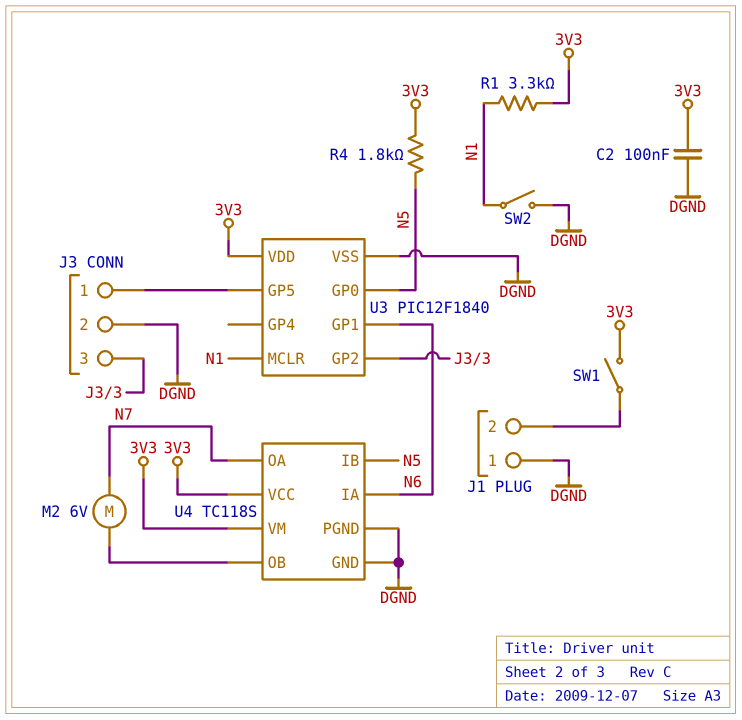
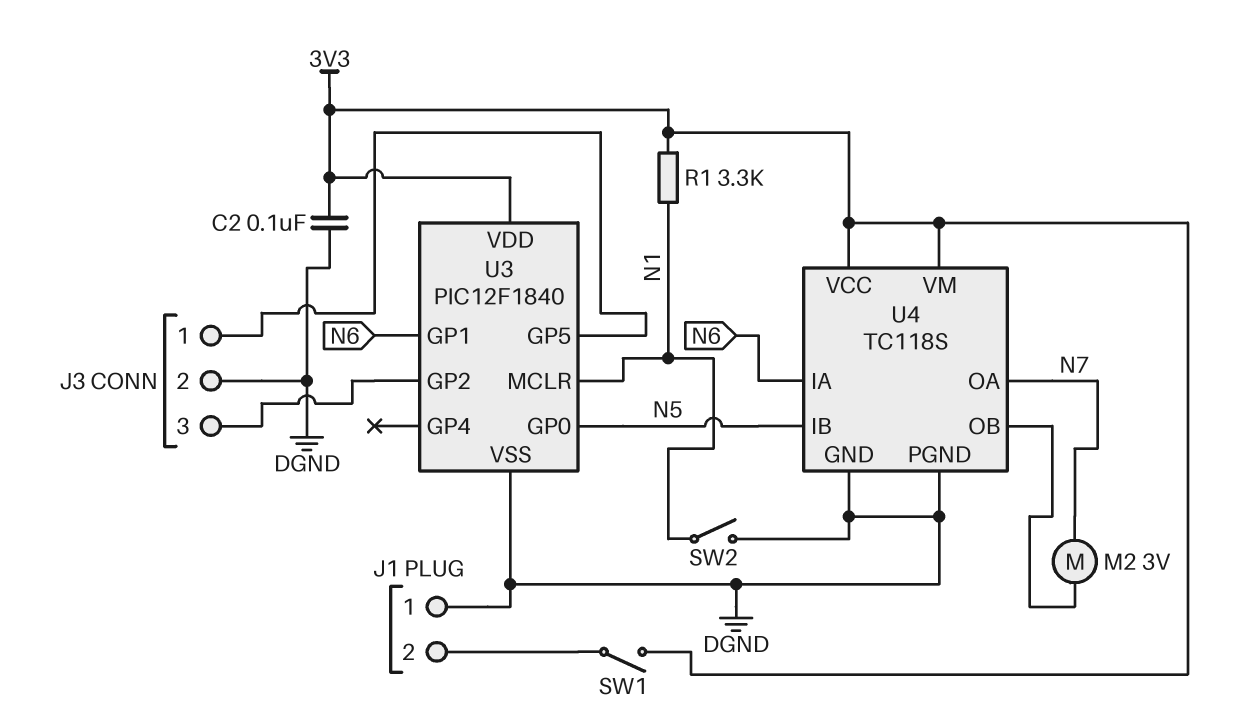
M2: motor 6V (N7, U4/OB) -> motor 3V (N7, U4/OB)
R4: 1.8k (3V3, N5) -> none

